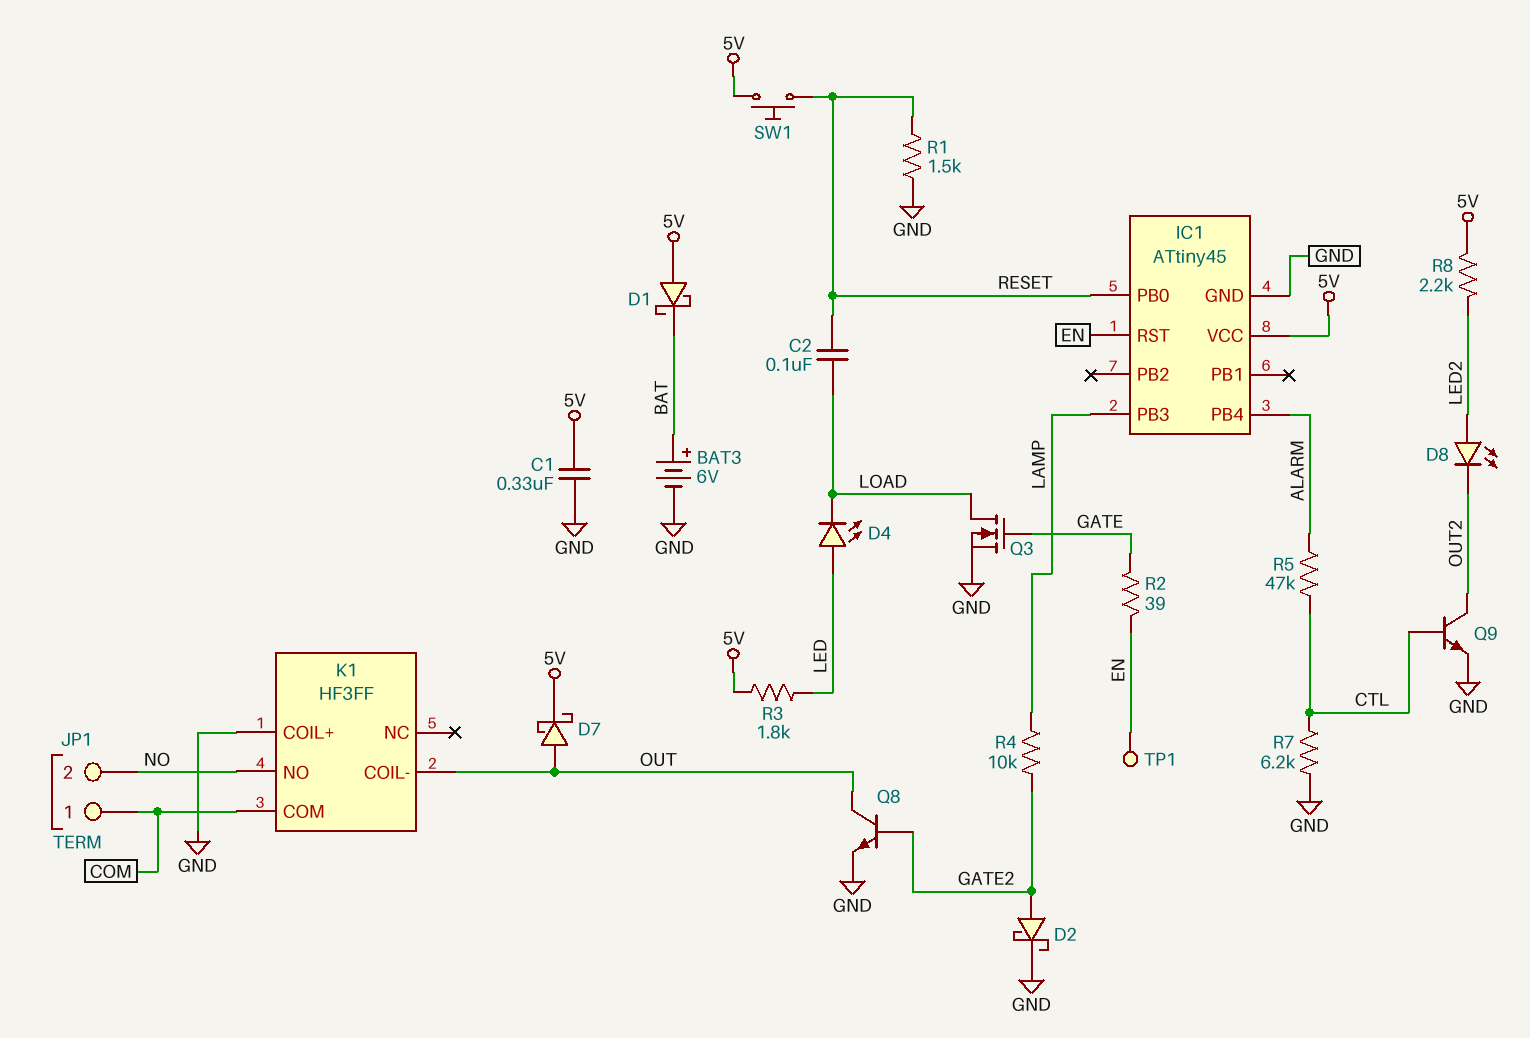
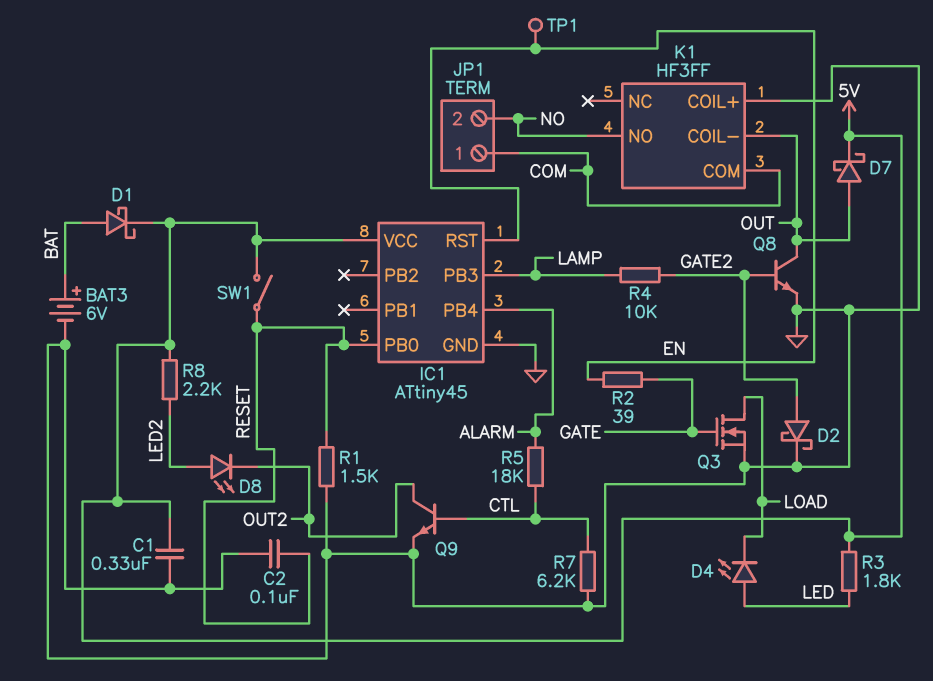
C2: 100nF (LOAD, RESET) -> 100nF (GND, RESET)
D1: schottky (A 5V, K BAT) -> schottky (A BAT, K 5V)
R5: 47k (ALARM, CTL) -> 18k (ALARM, CTL)
SW1: button (5V, RESET) -> switch (5V, RESET)

